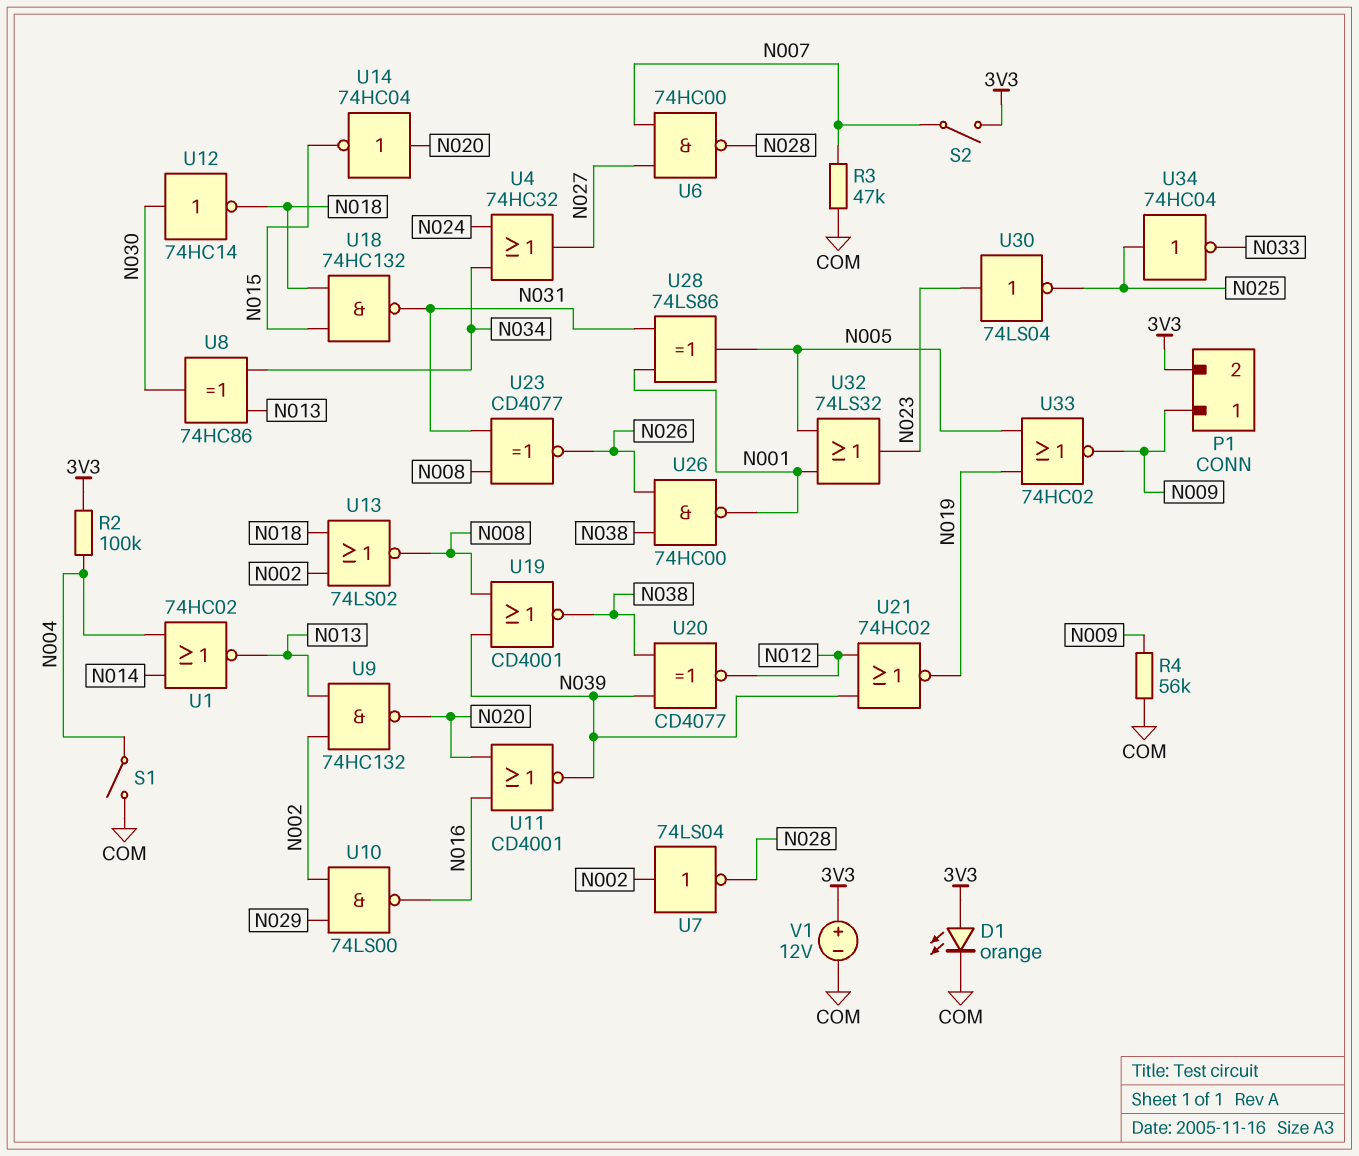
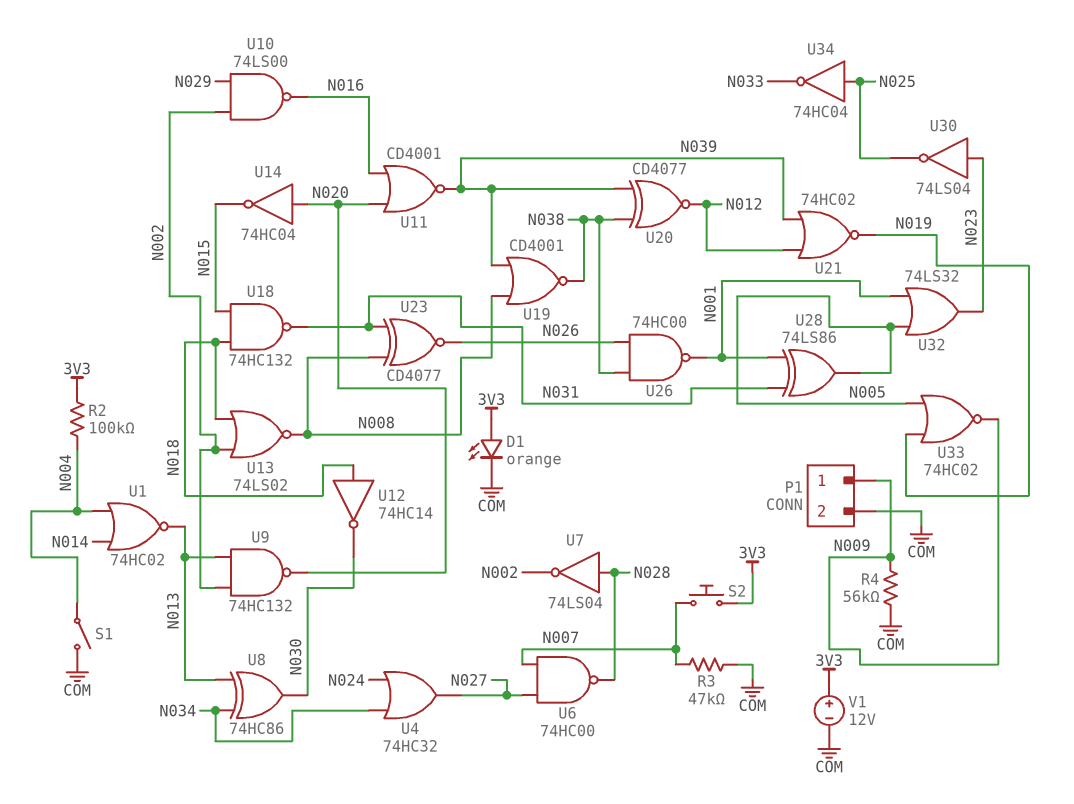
P1 pin 2: 3V3 -> COM
S2: switch (3V3, N007) -> button (3V3, N007)
U7: NOT 74LS04 (in N002, out N028) -> NOT 74LS04 (in N028, out N002)
U12: NOT 74HC14 (in N030, out N018) -> NOT 74HC14 (in N018, out N030)

